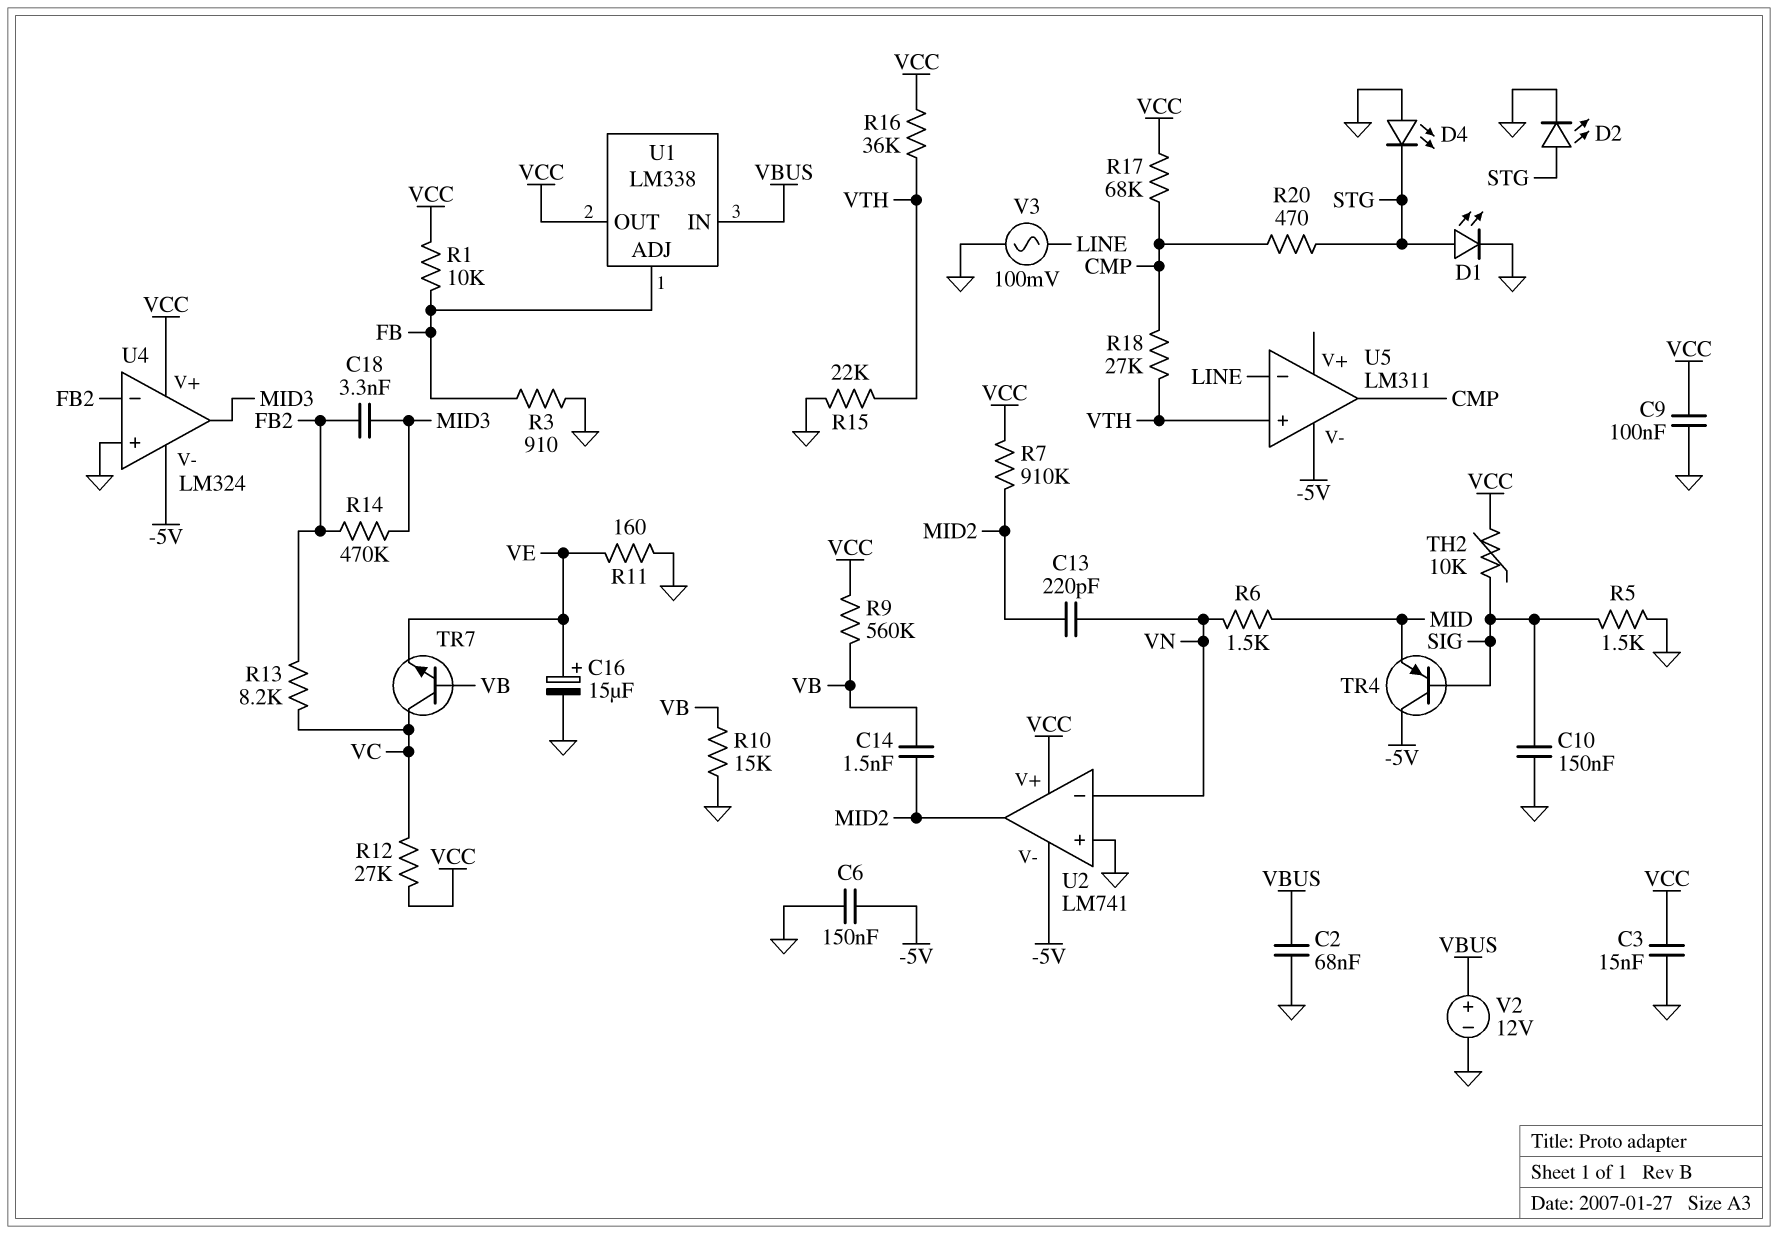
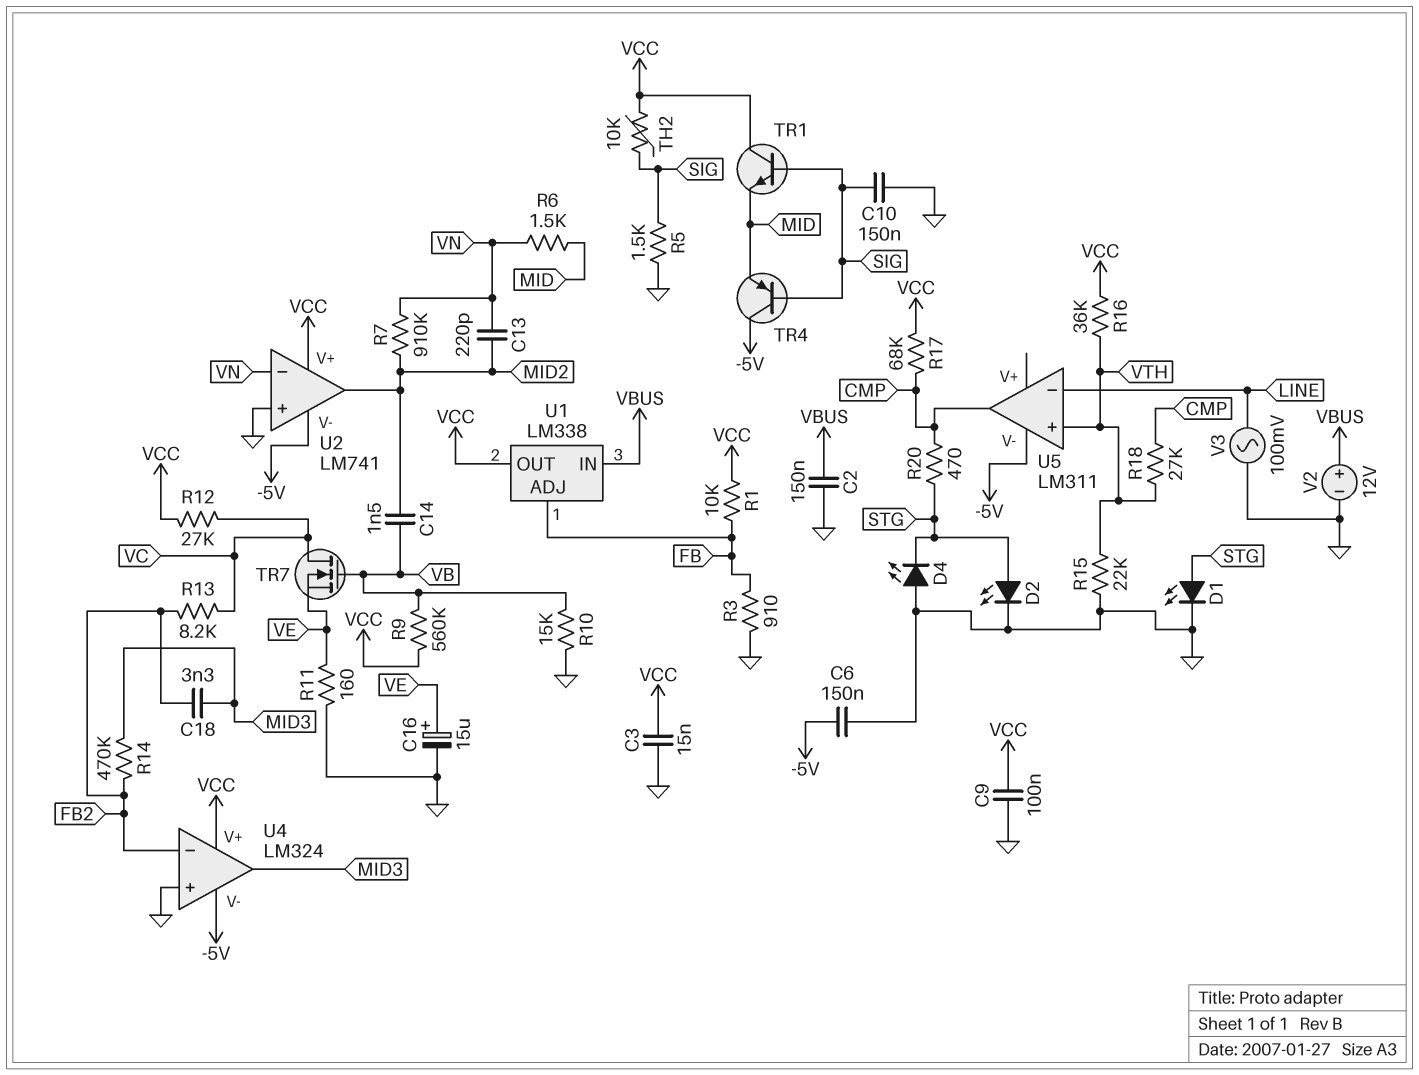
C2: 68nF (GND, VBUS) -> 150nF (GND, VBUS)
R7: 910k (MID2, VCC) -> 910k (MID2, VN)
TR1: none -> NPN (B SIG, C VCC, E MID)
TR7: NPN (B VB, C VC, E VE) -> NMOS (G VB, D VC, S VE)

